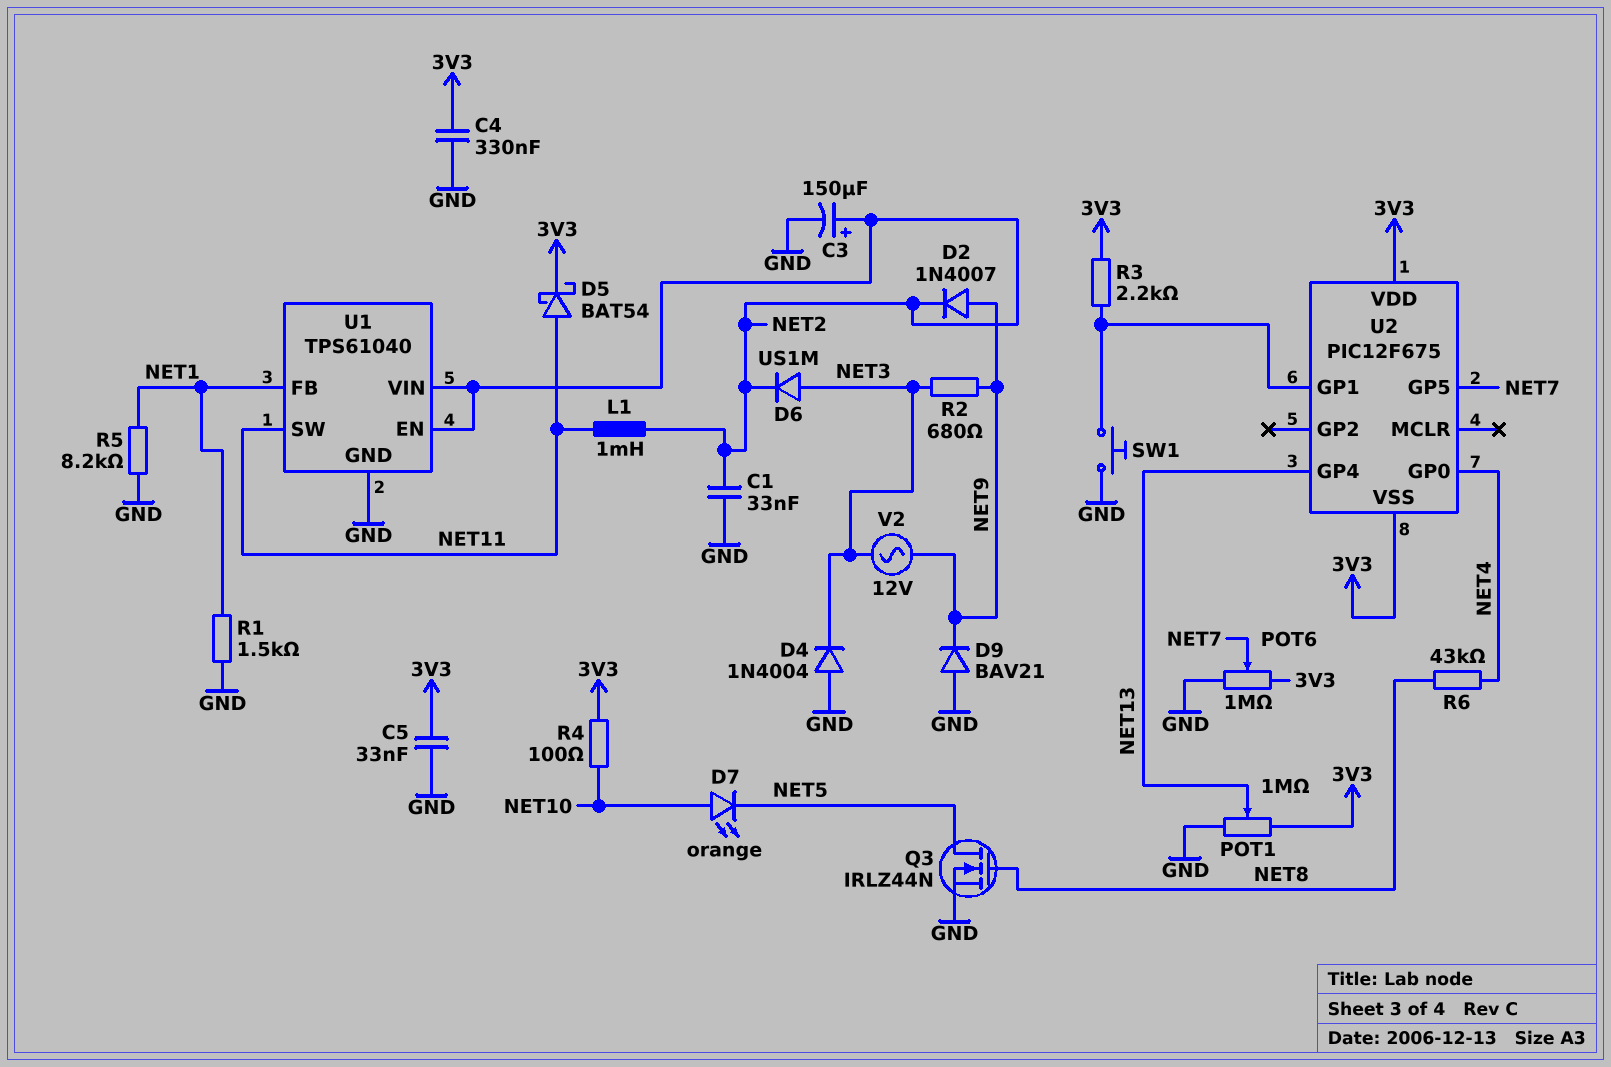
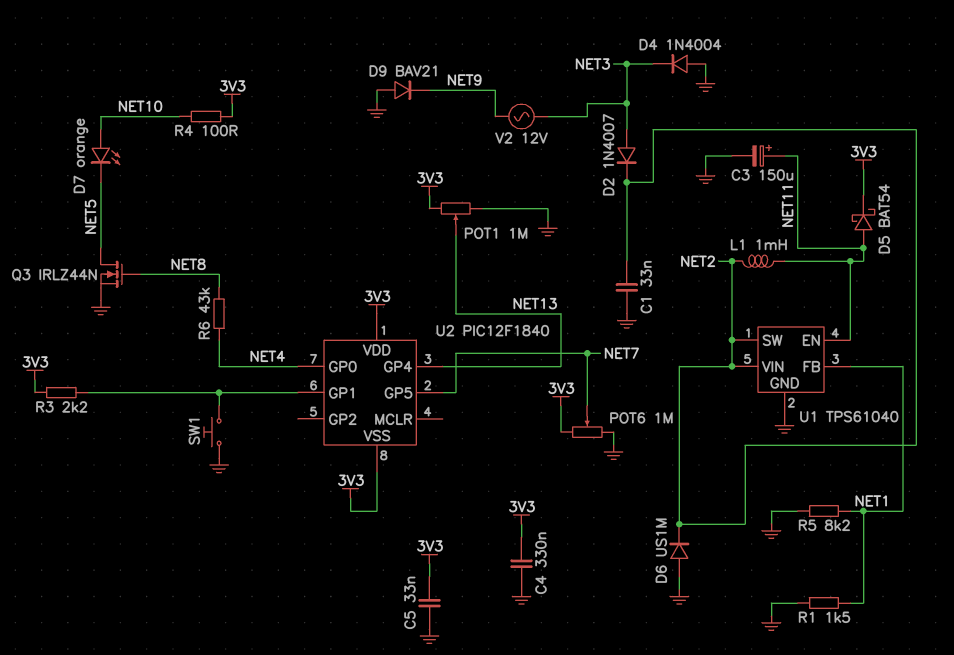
C3: 150uF (plus NET2, minus GND) -> 150uF (plus NET11, minus GND)
D2: diode 1N4007 (A NET9, K NET2) -> diode 1N4007 (A NET3, K NET2)
D6: diode US1M (A NET3, K NET2) -> diode US1M (A GND, K NET2)
R2: 680 (NET3, NET9) -> none
U1 pin EN: NET2 -> NET11
U1 pin SW: NET11 -> NET2
U2: PIC12F675 -> PIC12F1840

